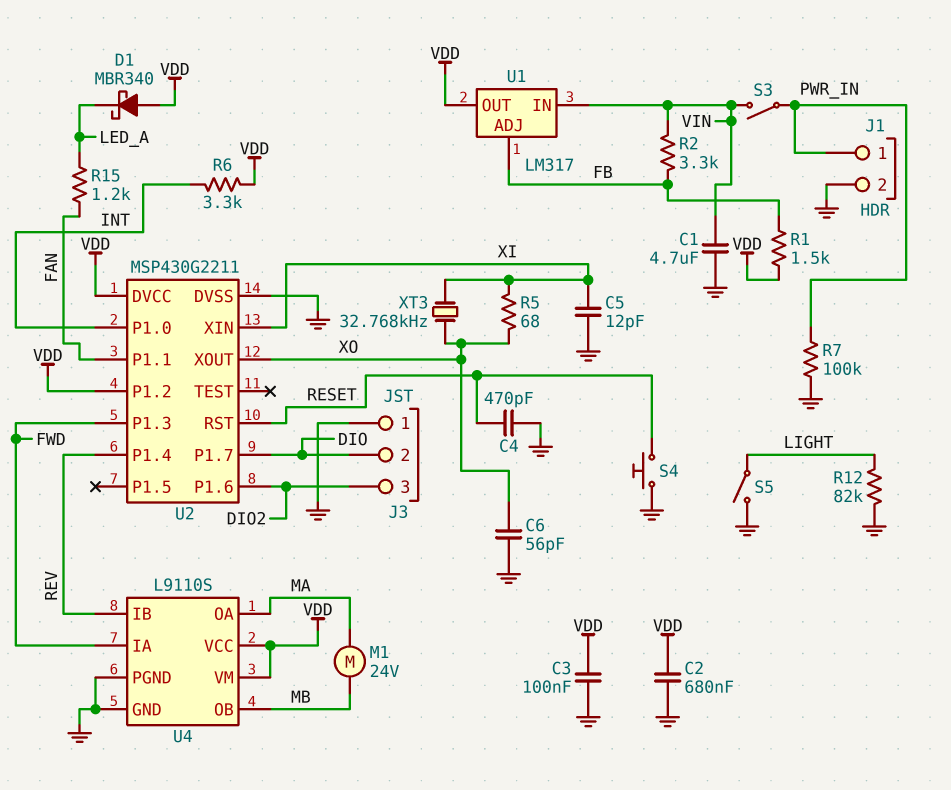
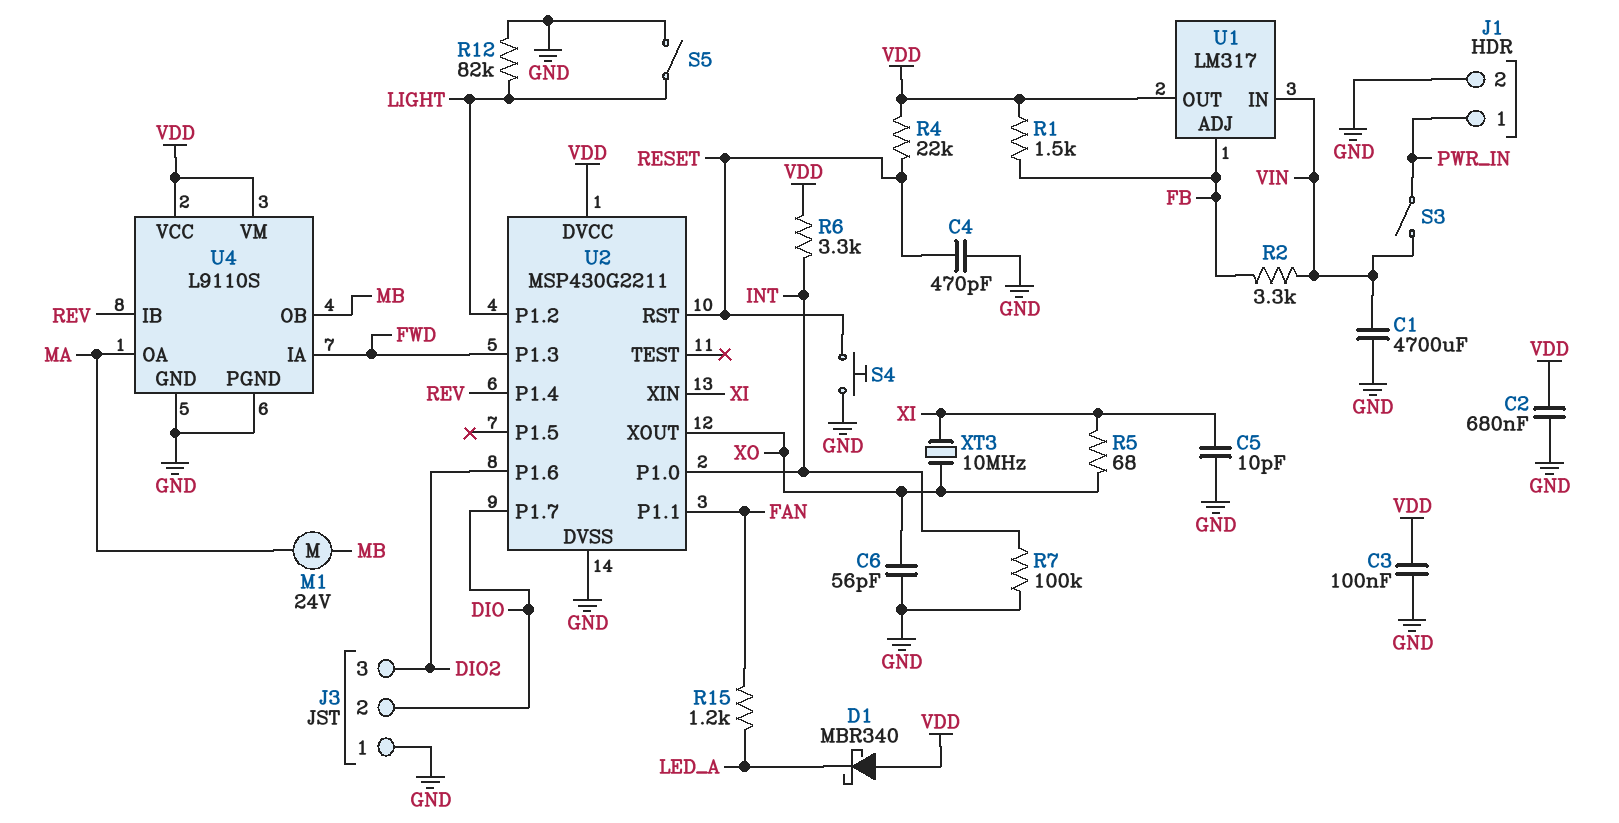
C1: 4.7uF (GND, VIN) -> 4700uF (GND, VIN)
C5: 12pF (GND, XI) -> 10pF (GND, XI)
R4: none -> 22k (RESET, VDD)
R7: 100k (GND, PWR_IN) -> 100k (GND, INT)
U2 pin P1.2: VDD -> LIGHT
XT3: 32.768kHz (XI, XO) -> 10MHz (XI, XO)

